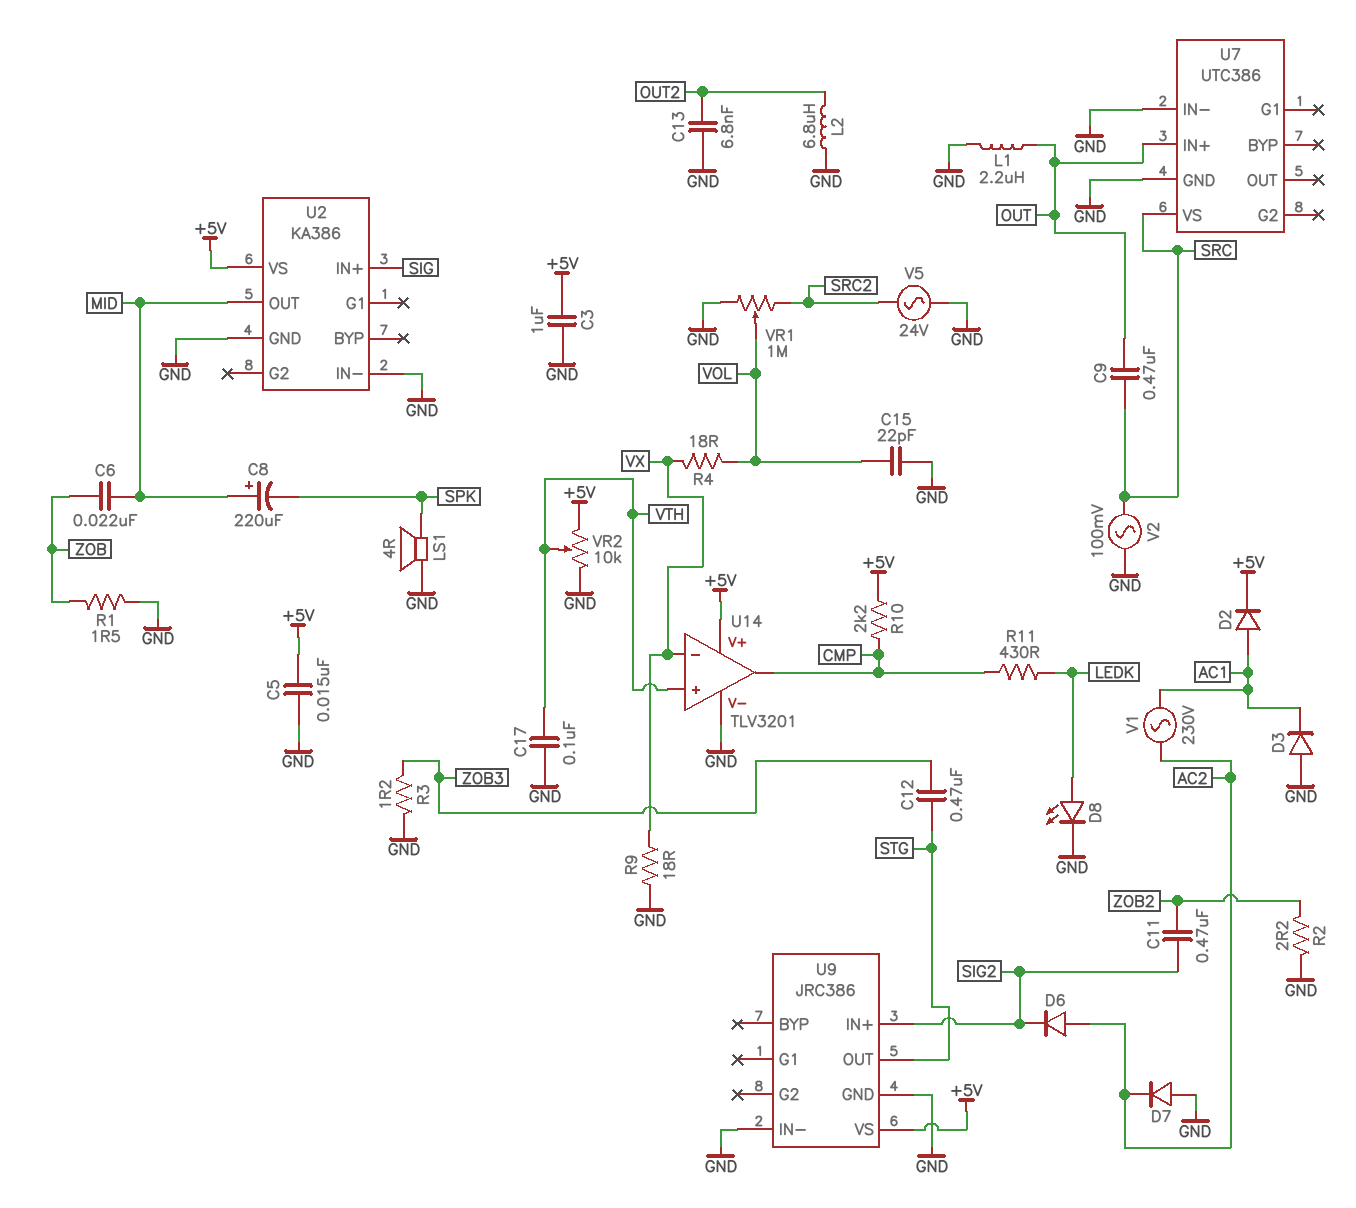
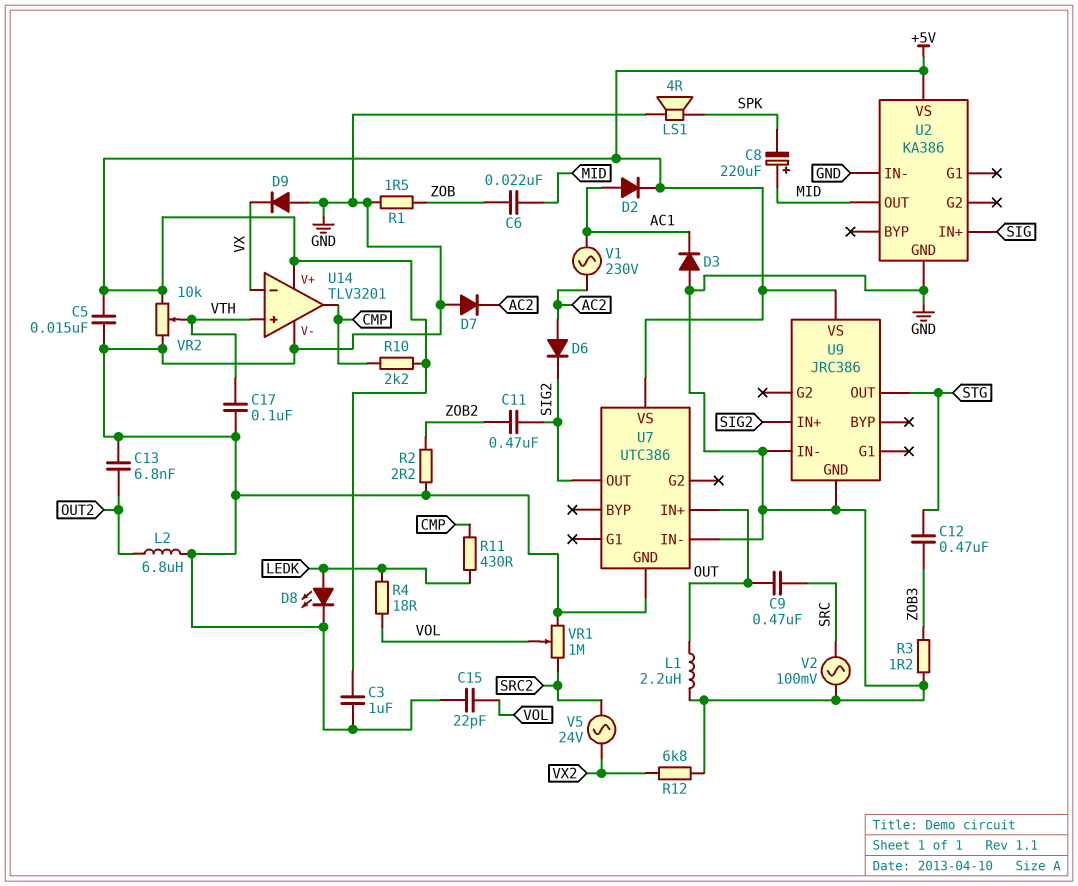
D9: none -> diode (A GND, K VX)
R4: 18 (VOL, VX) -> 18 (LEDK, VOL)
R9: 18 (GND, VX) -> none
R12: none -> 6.8k (GND, VX2)
U7 pin OUT: none -> SIG2
U7 pin VS: SRC -> +5V
V5: AC 24V (GND, SRC2) -> AC 24V (SRC2, VX2)

